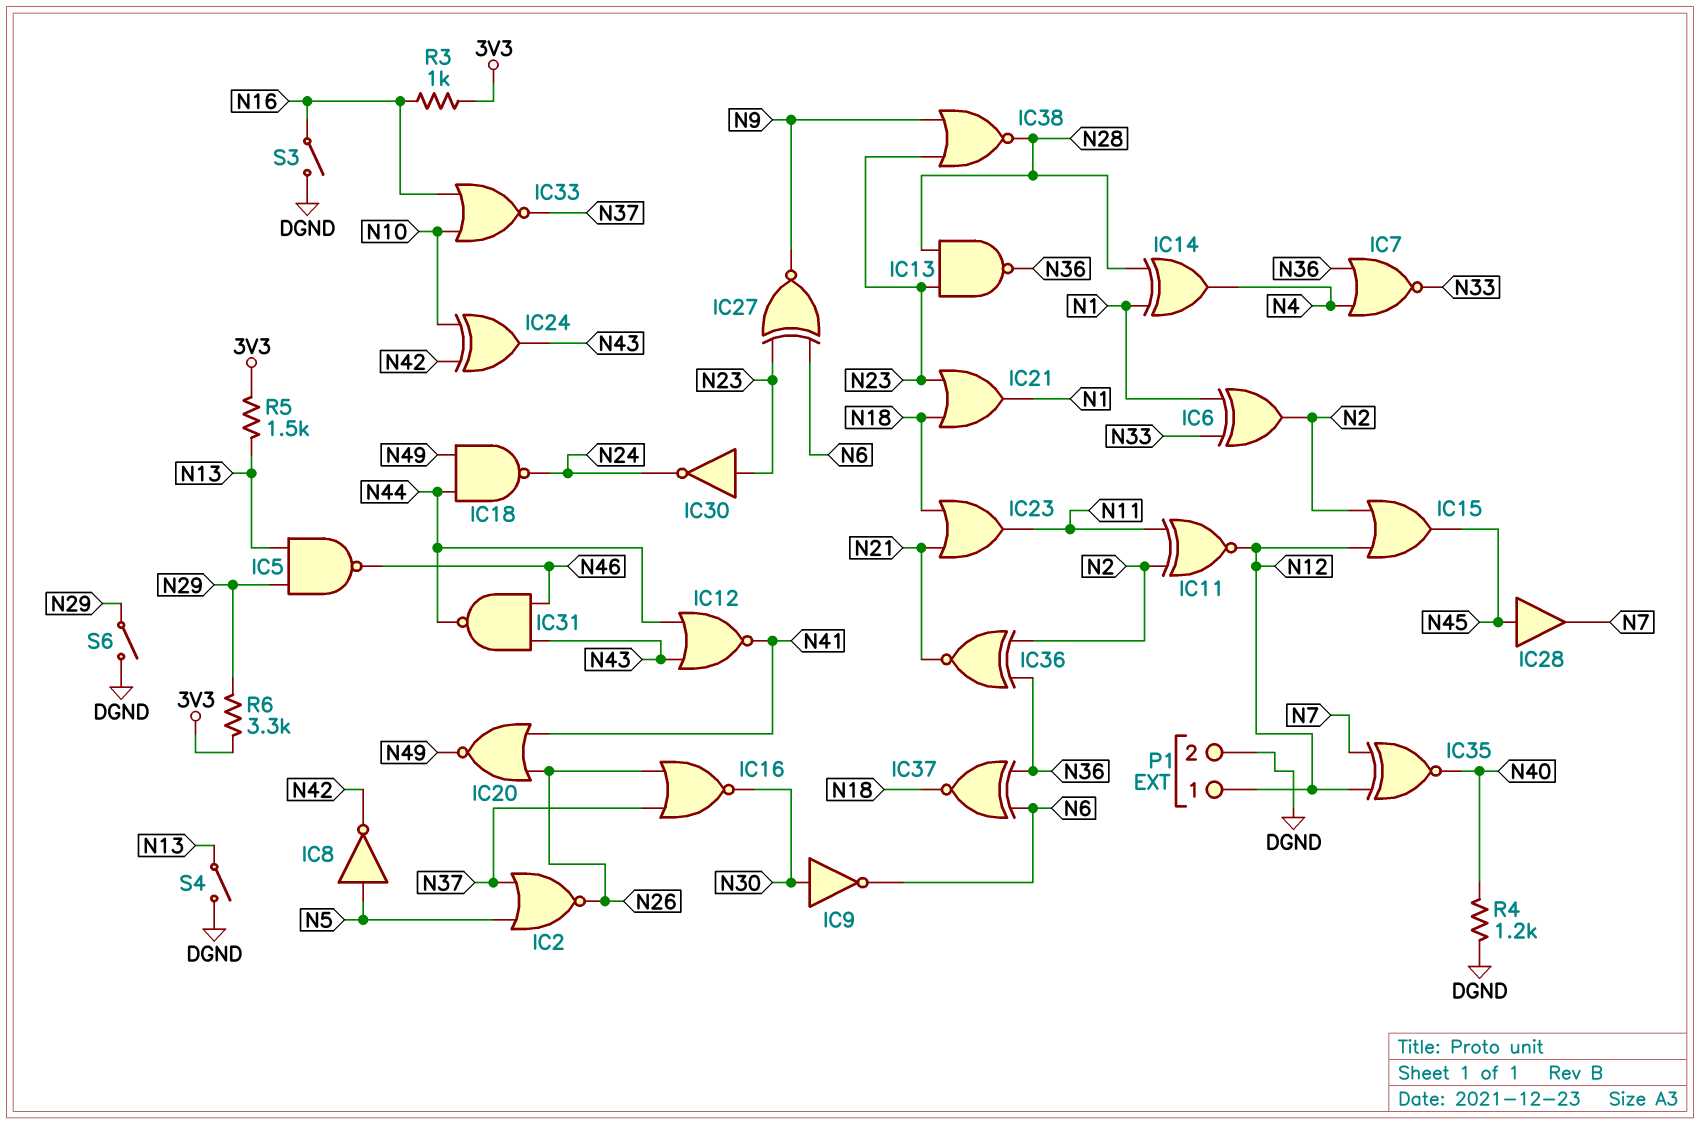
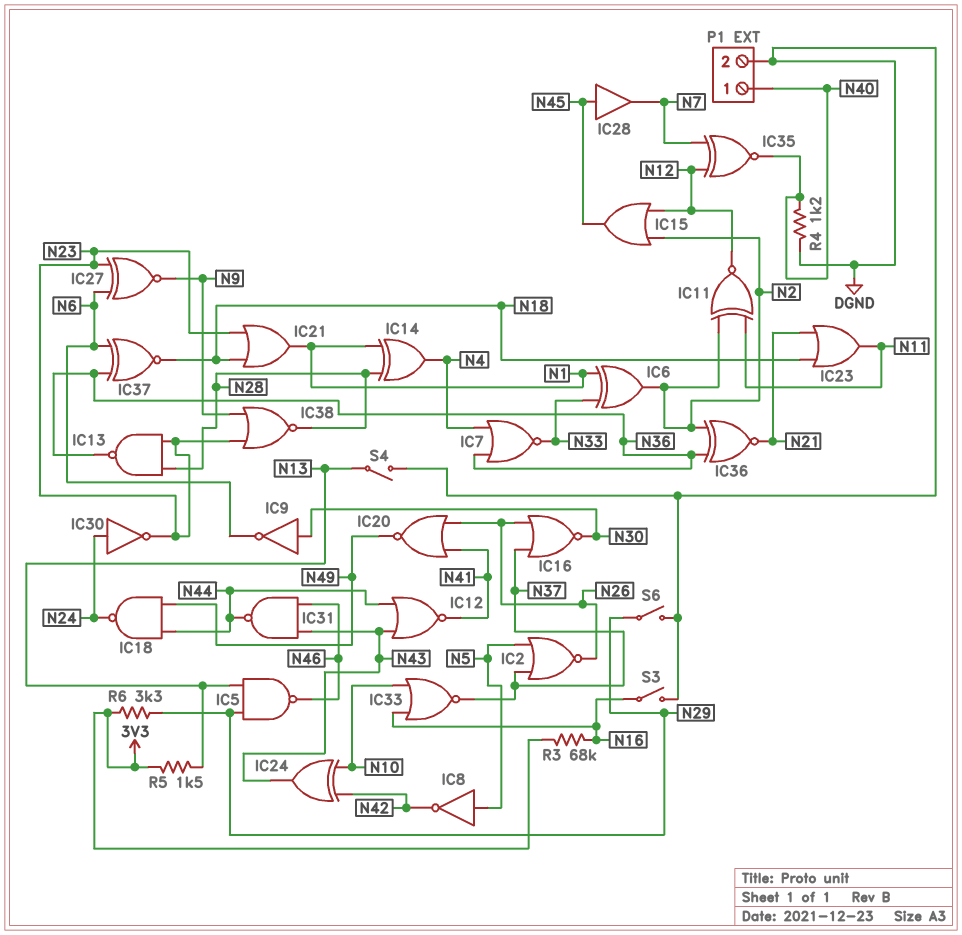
IC30: NOT (in N23, out N24) -> NOT (in N24, out N23)
P1 pin 1: N12 -> N40
R3: 1k (3V3, N16) -> 68k (3V3, N16)

